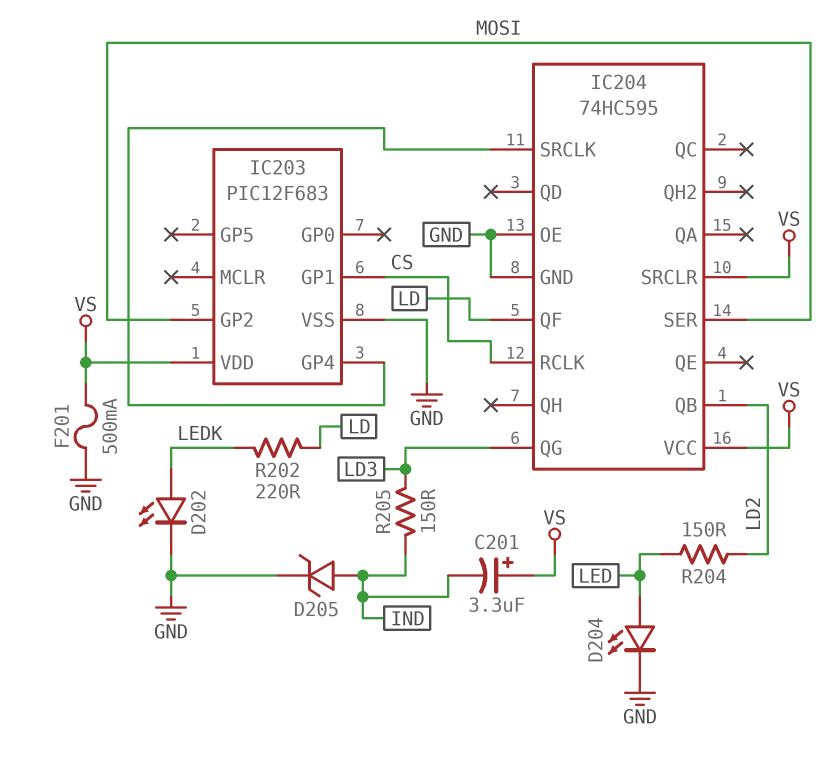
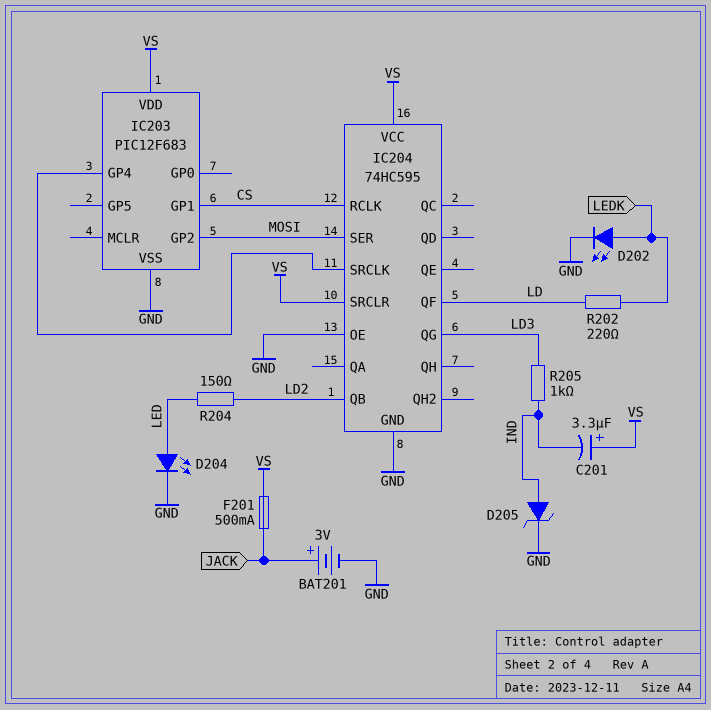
BAT201: none -> 3V (plus JACK, minus GND)
F201: 500mA (GND, VS) -> 500mA (JACK, VS)
R205: 150 (IND, LD3) -> 1k (IND, LD3)

